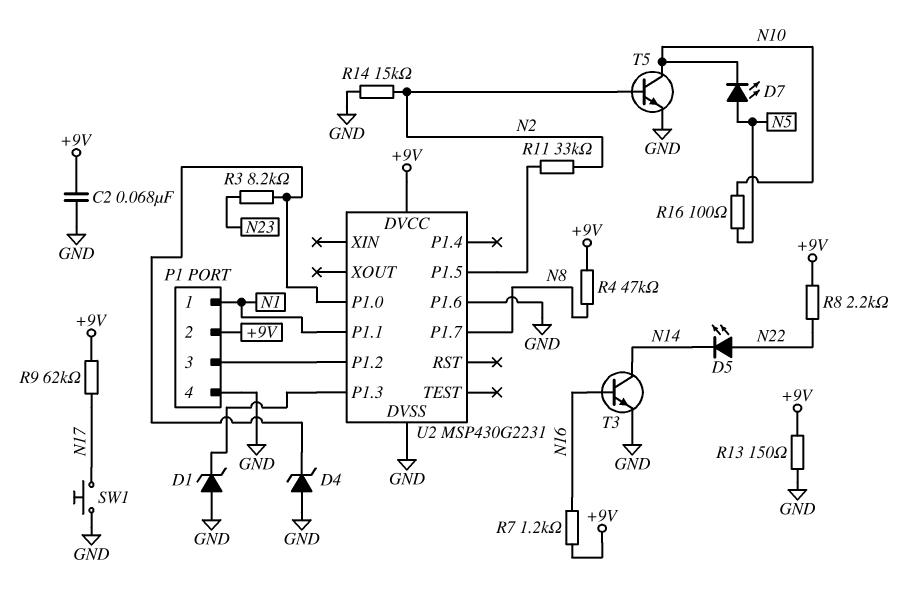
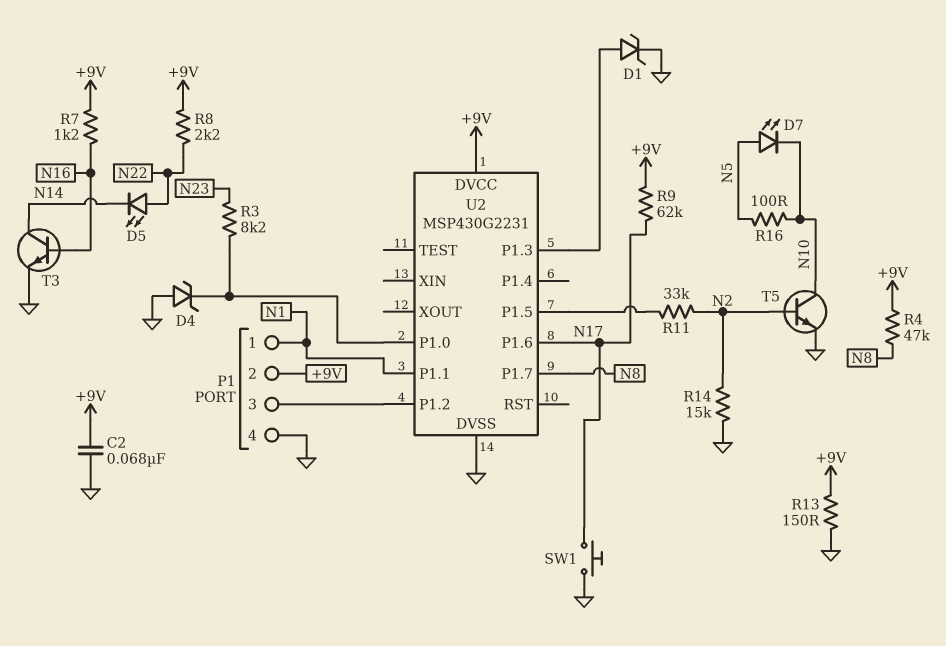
D1: zener (A GND, K U2/P1.3) -> zener (A U2/P1.3, K GND)
U2 pin P1.6: GND -> N17

